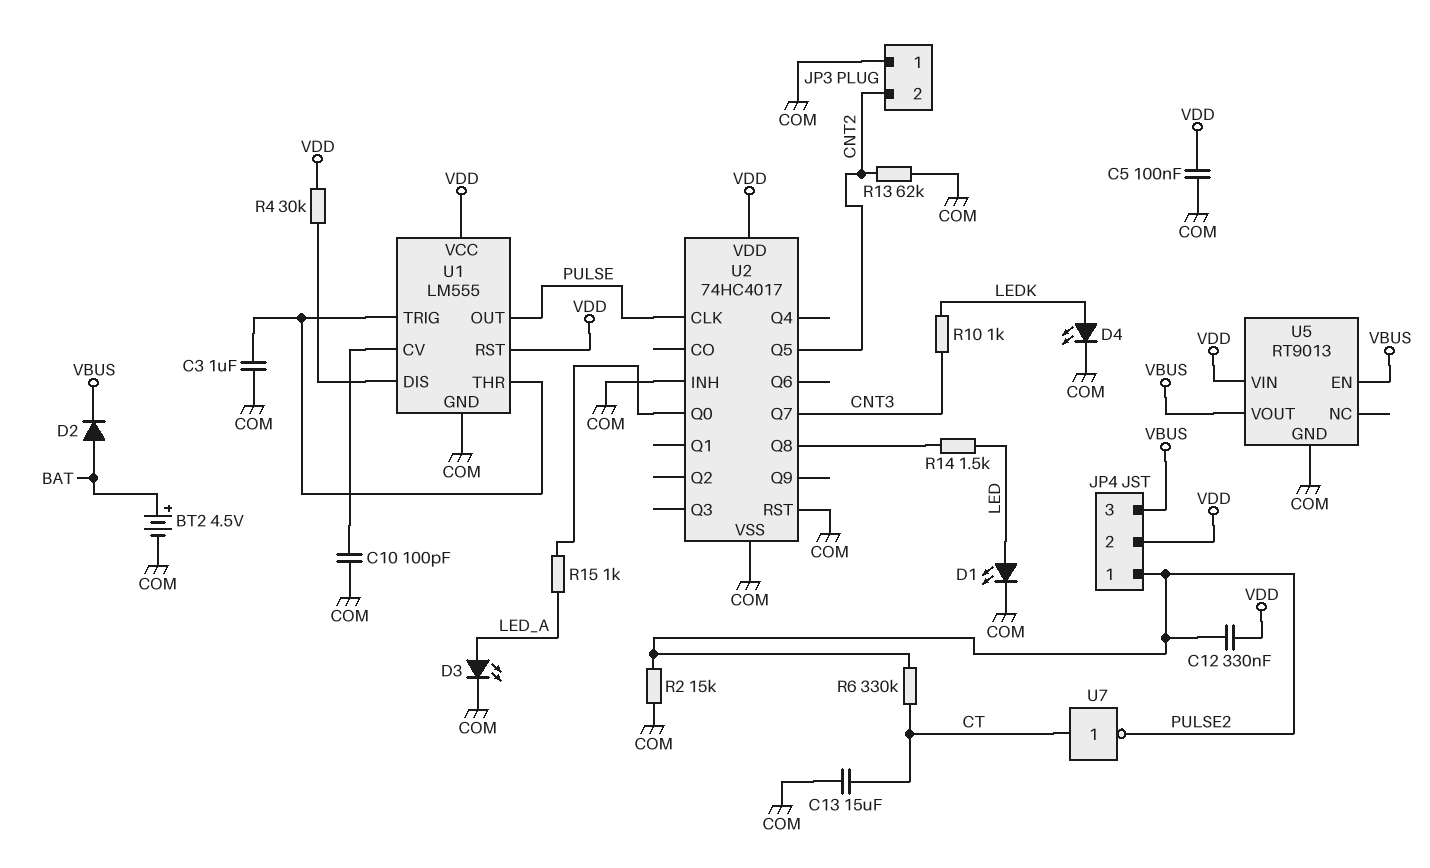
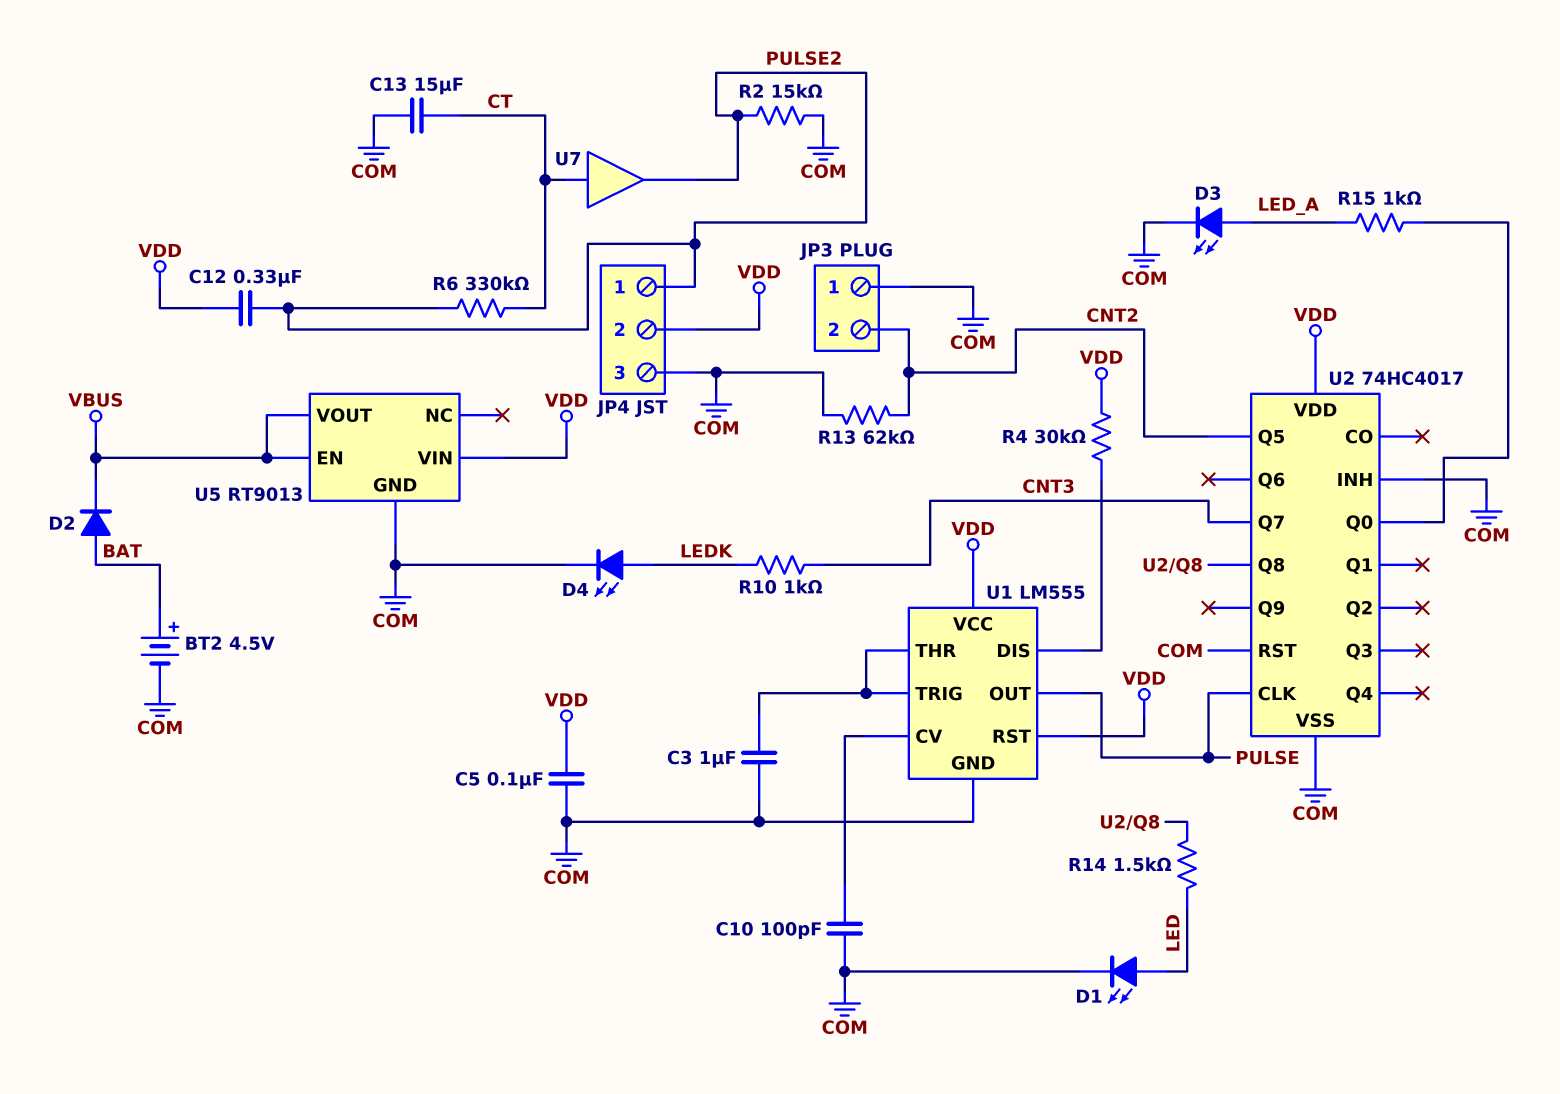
JP4 pin 3: VBUS -> COM
U7: NOT (in CT, out PULSE2) -> buffer (in CT, out PULSE2)

